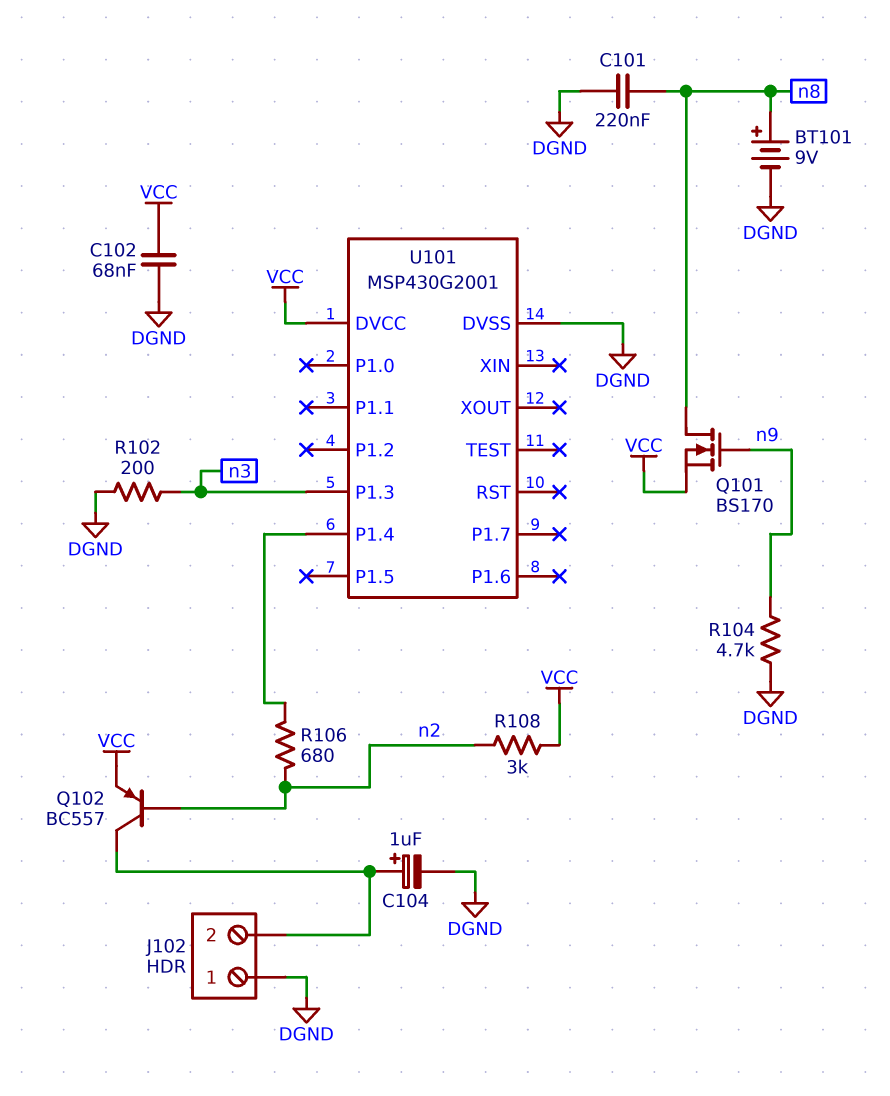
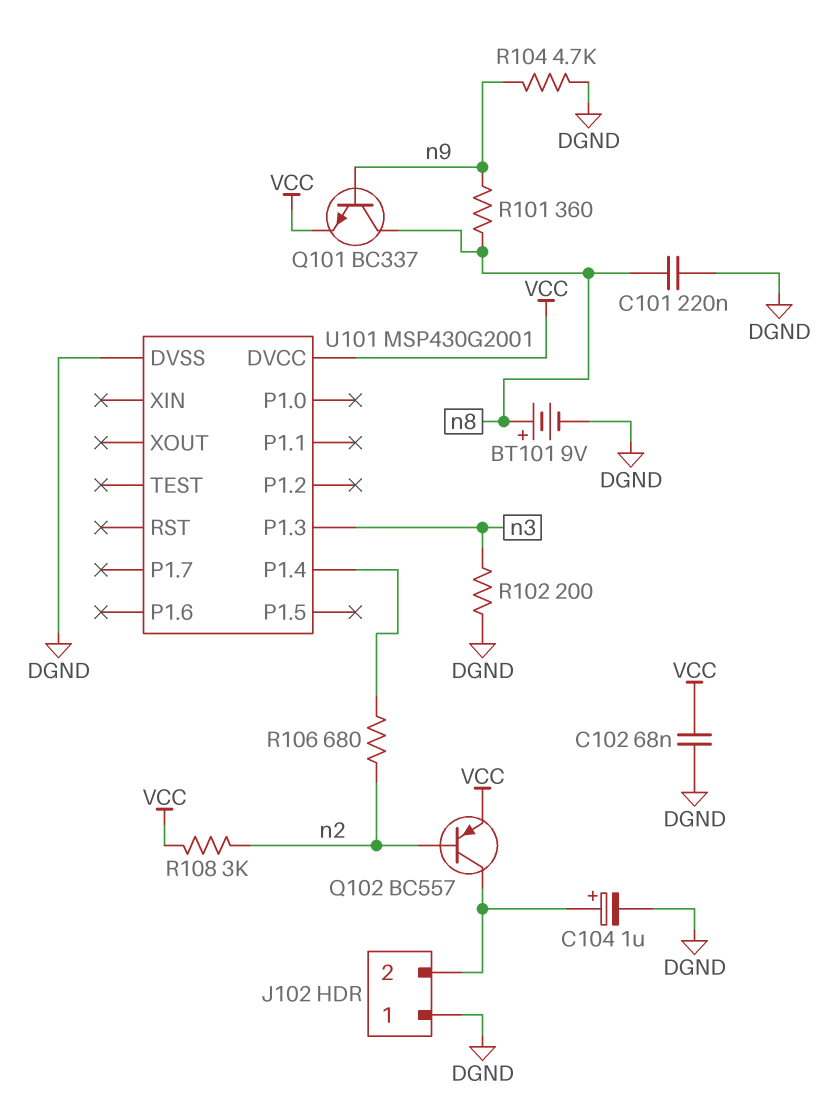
Q101: NMOS BS170 (G n9, D n8, S VCC) -> NPN BC337 (B n9, C n8, E VCC)
R101: none -> 360 (n8, n9)

